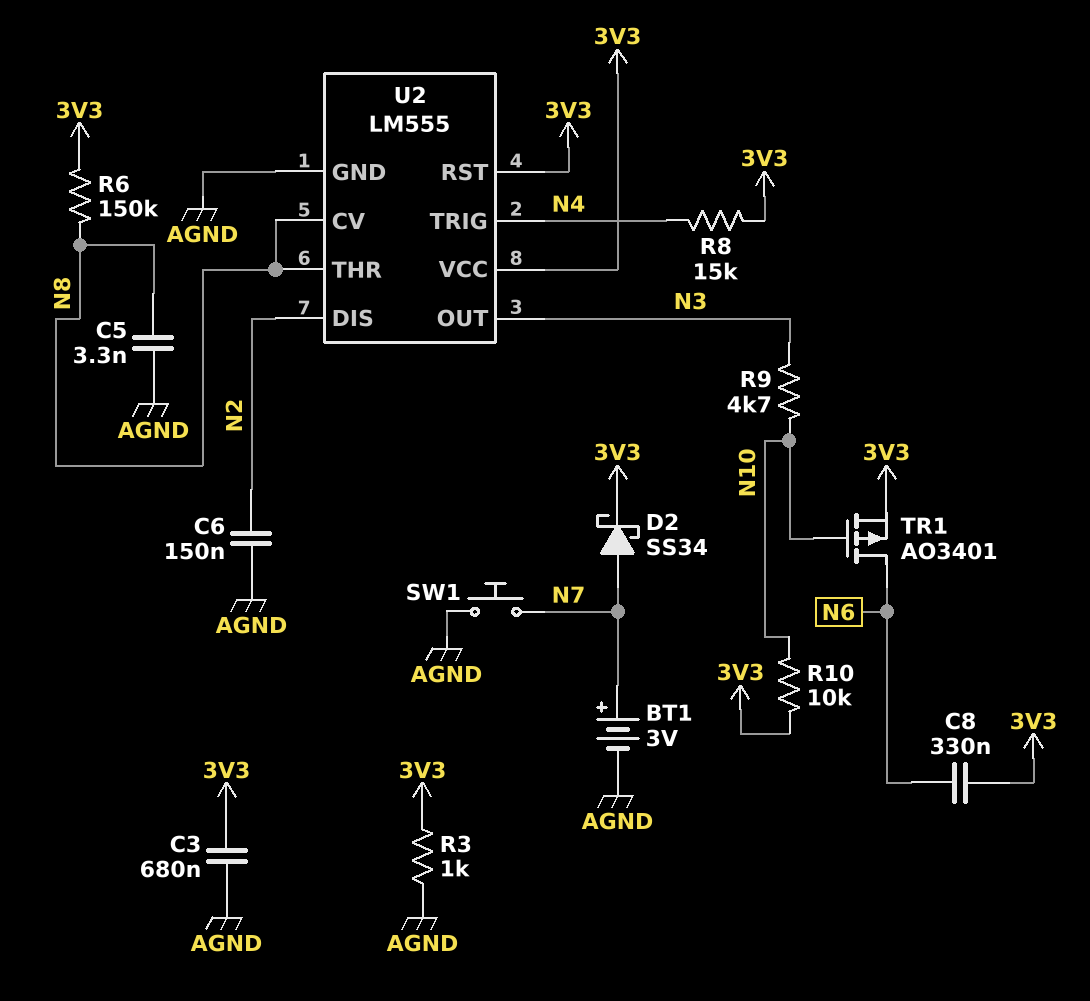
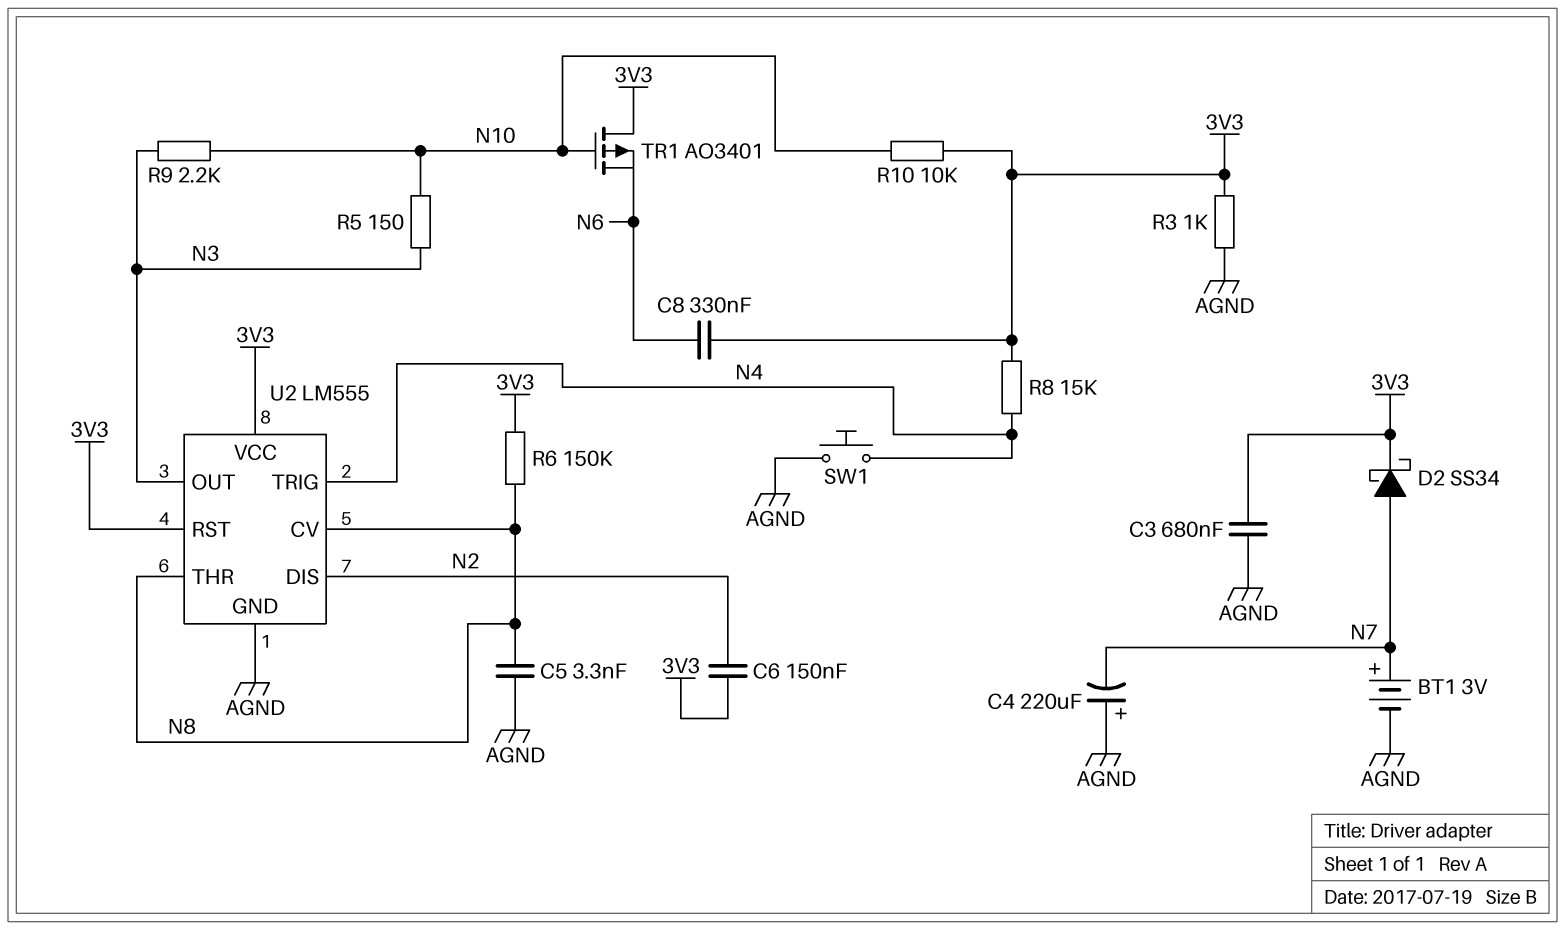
C4: none -> 220uF (plus AGND, minus N7)
C6: 150nF (AGND, N2) -> 150nF (3V3, N2)
R5: none -> 150 (N3, N10)
R9: 4.7k (N3, N10) -> 2.2k (N3, N10)
SW1: button (AGND, N7) -> button (AGND, N4)
TR1: PMOS AO3401 (G N10, D N6, S 3V3) -> PMOS AO3401 (G N10, D 3V3, S N6)

